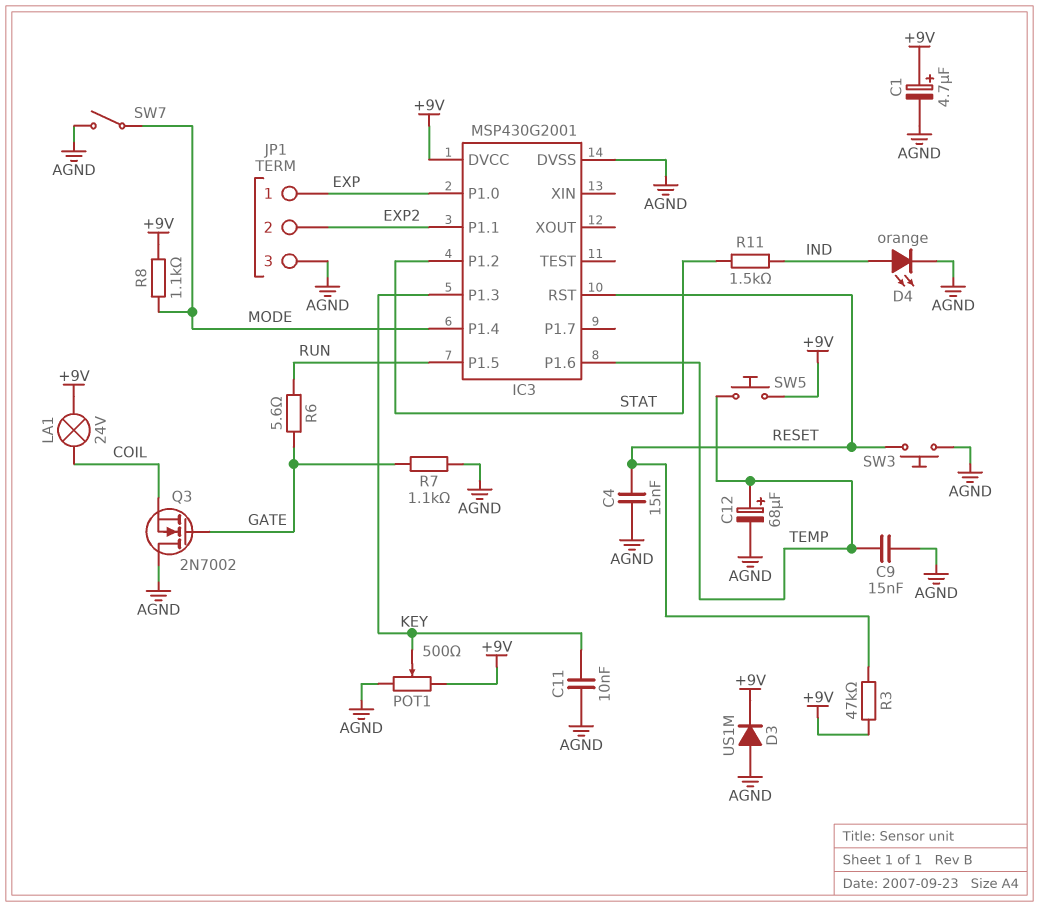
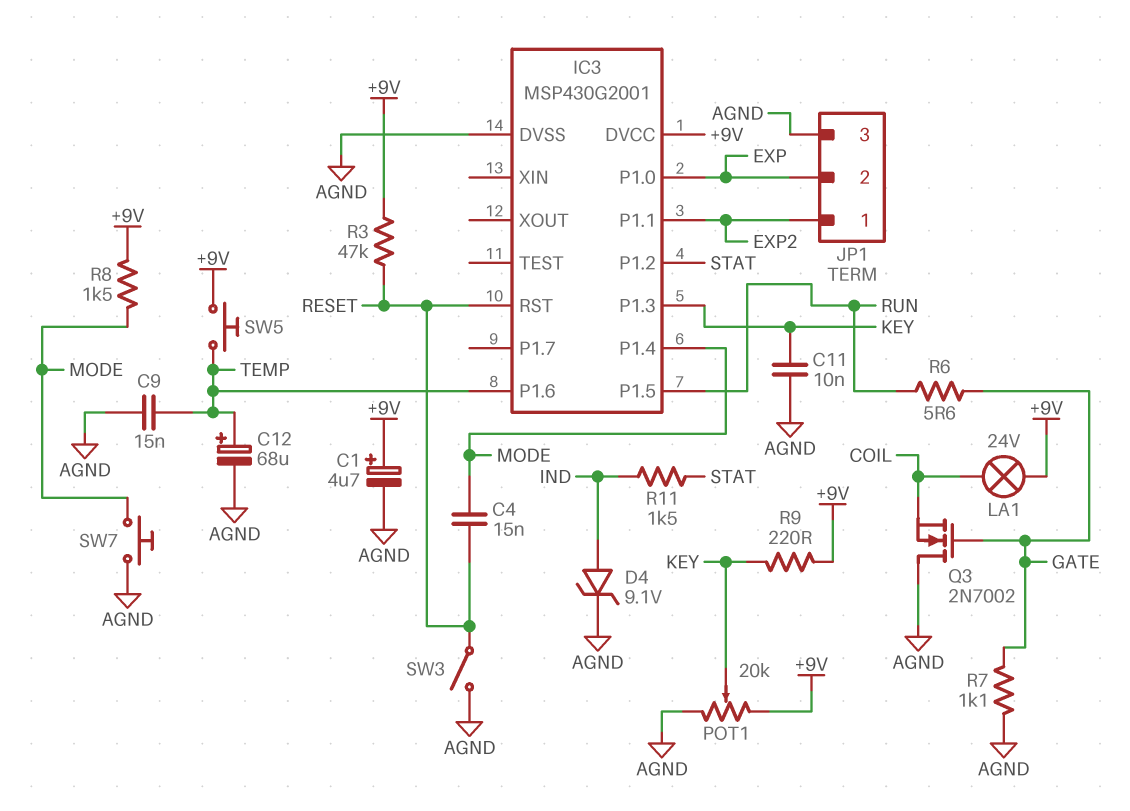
C4: 15nF (AGND, RESET) -> 15nF (MODE, RESET)
D3: diode US1M (A AGND, K +9V) -> none
D4: LED orange (A IND, K AGND) -> zener 9.1V (A IND, K AGND)
JP1 pin 1: EXP -> EXP2
JP1 pin 2: EXP2 -> EXP
POT1: 500 (+9V, AGND, wiper KEY) -> 20k (+9V, AGND, wiper KEY)
R8: 1.1k (+9V, MODE) -> 1.5k (+9V, MODE)
R9: none -> 220 (+9V, KEY)
SW3: button (AGND, RESET) -> switch (AGND, RESET)
SW7: switch (AGND, MODE) -> button (AGND, MODE)

